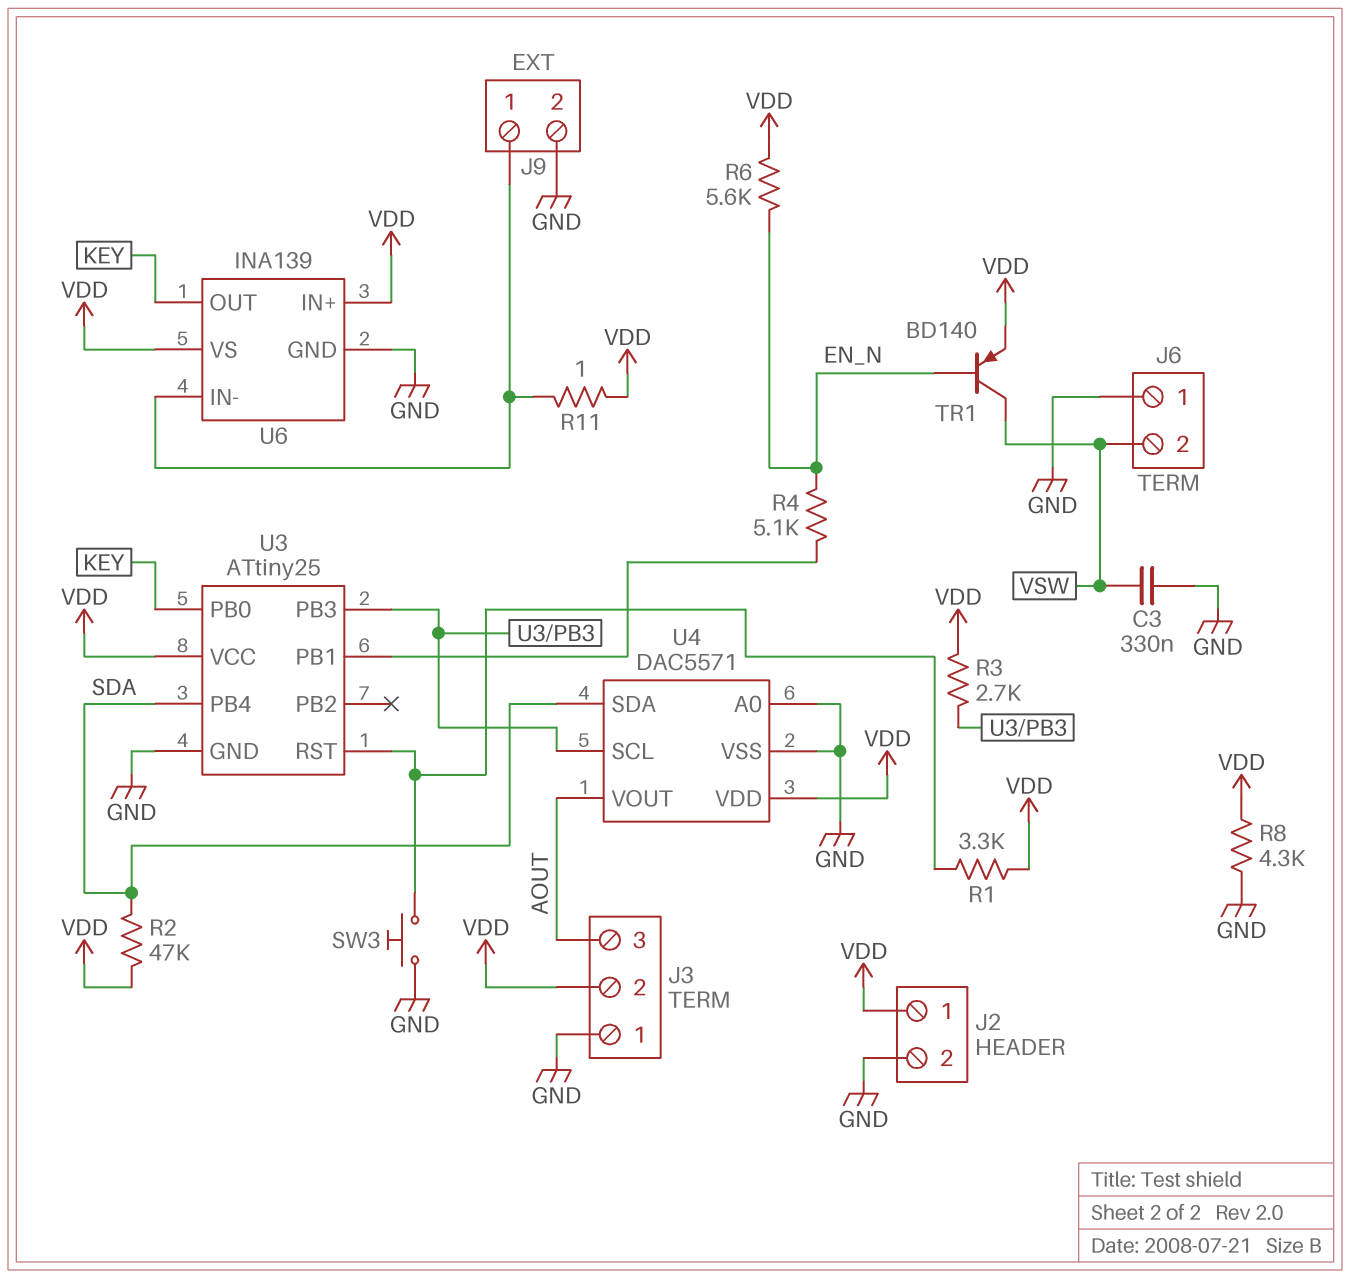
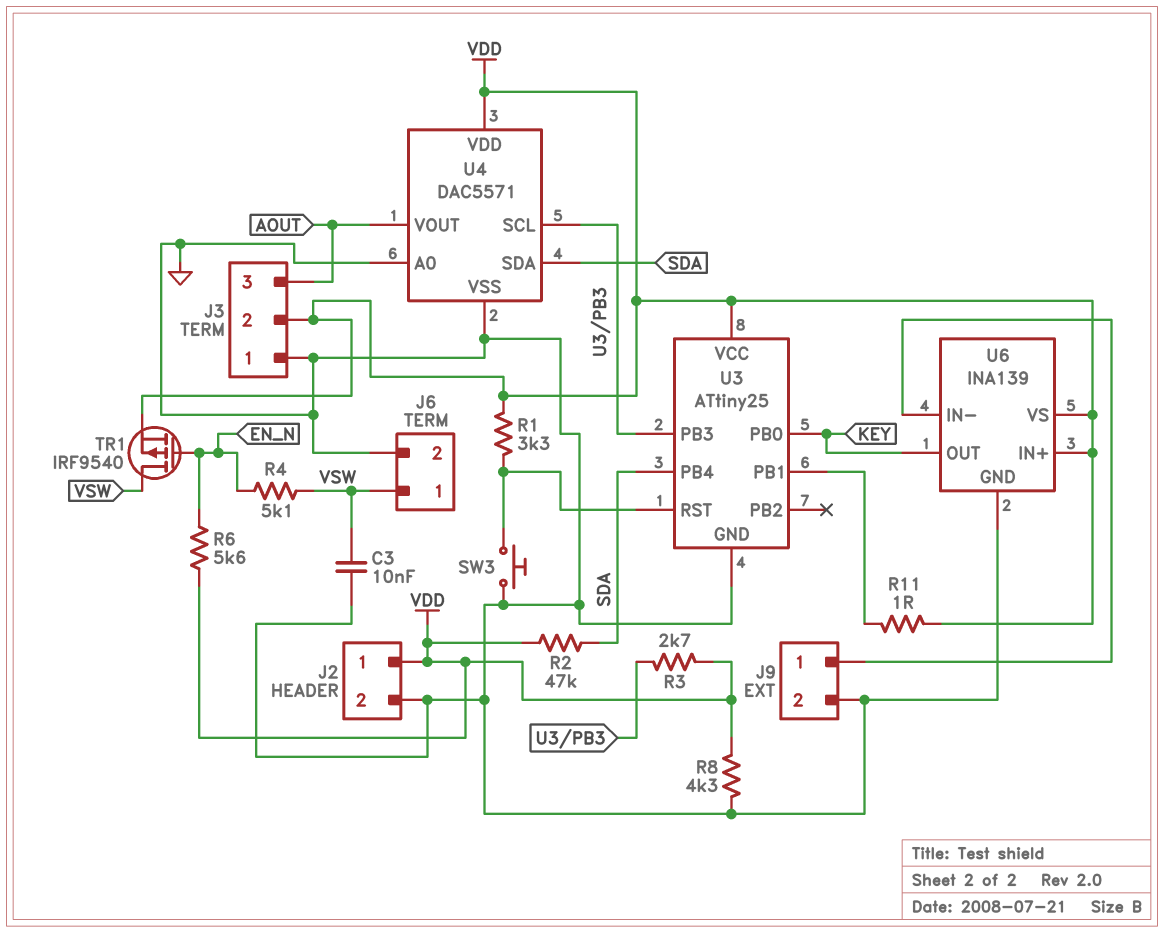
C3: 330nF (GND, VSW) -> 10nF (GND, VSW)
J6 pin 1: GND -> VSW
J6 pin 2: VSW -> GND
R4: 5.1k (EN_N, U3/PB1) -> 5.1k (EN_N, VSW)
R11: 1 (J9/1, VDD) -> 1 (U3/PB1, VDD)
TR1: PNP BD140 (B EN_N, C VSW, E VDD) -> PMOS IRF9540 (G EN_N, D VSW, S VDD)

